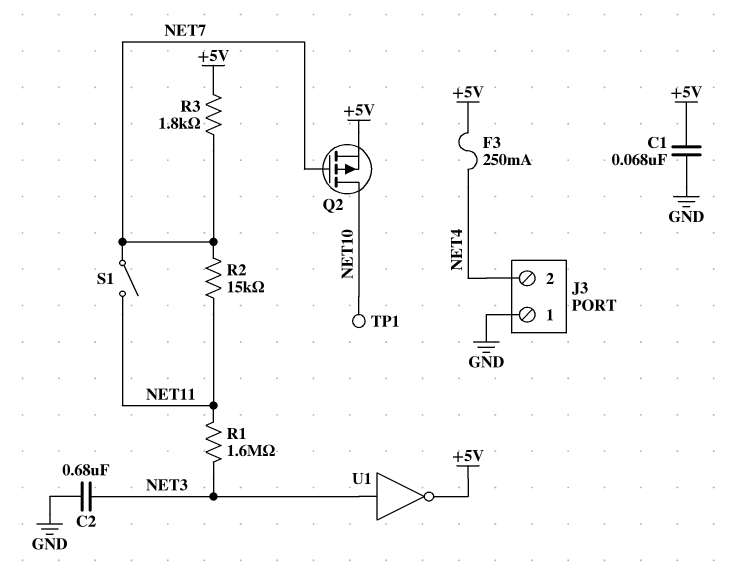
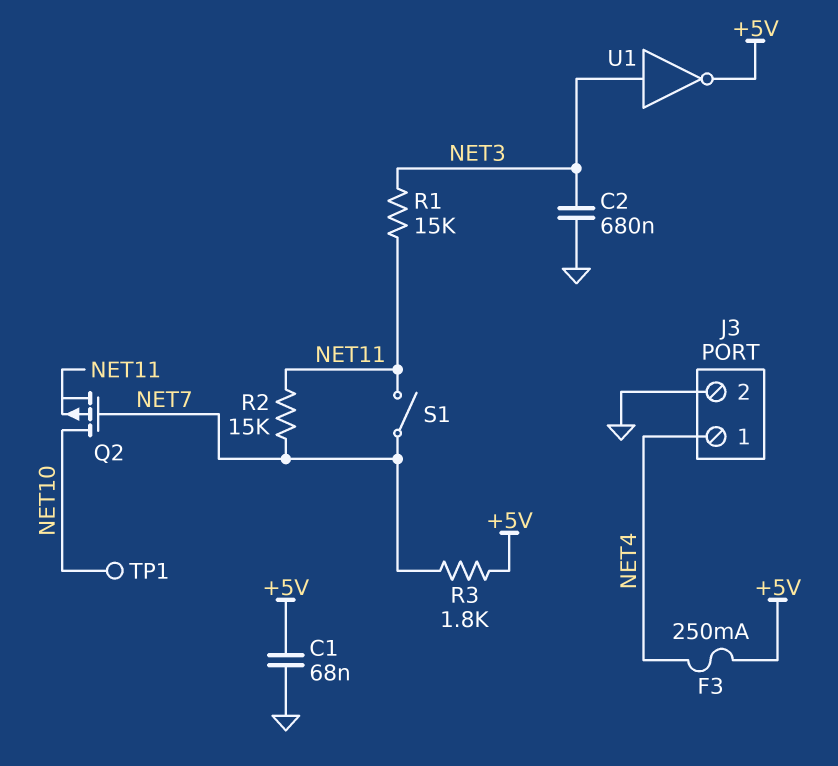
J3 pin 1: GND -> NET4
J3 pin 2: NET4 -> GND
Q2: PMOS (G NET7, D NET10, S +5V) -> PMOS (G NET7, D NET10, S NET11)
R1: 1.6M (NET3, NET11) -> 15k (NET3, NET11)

